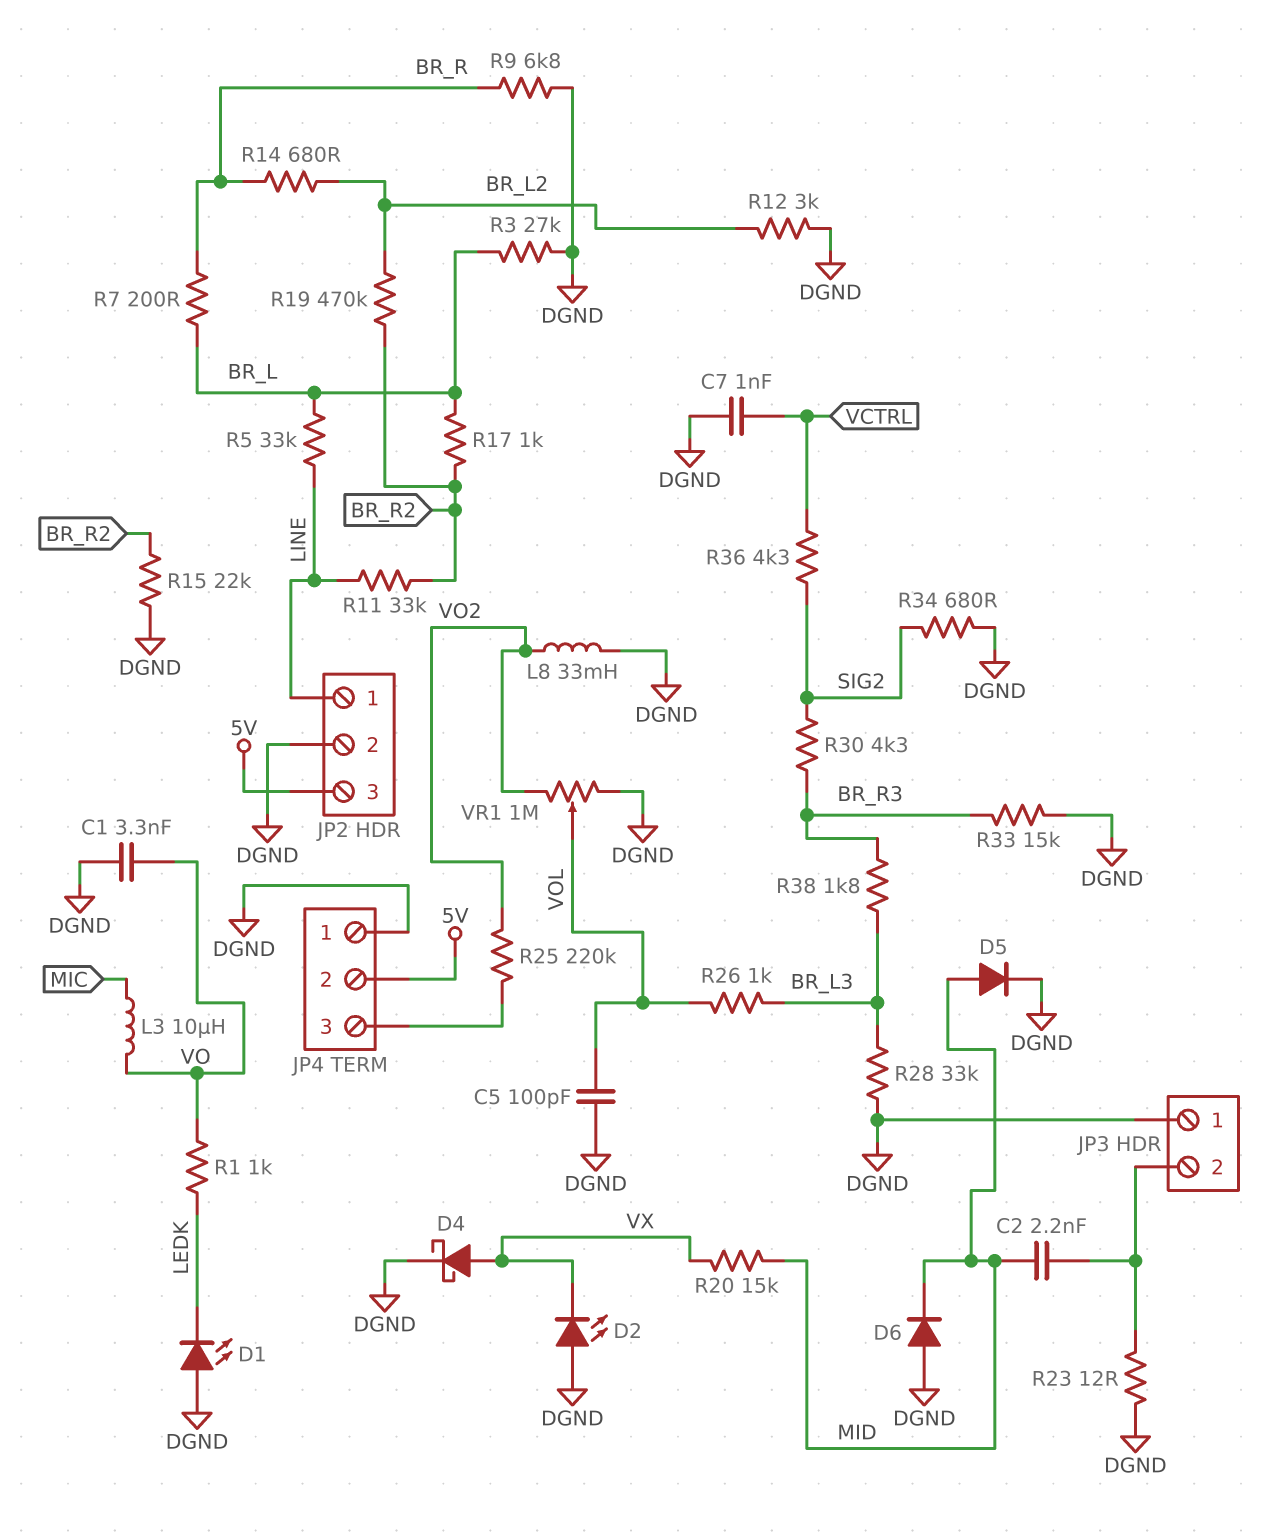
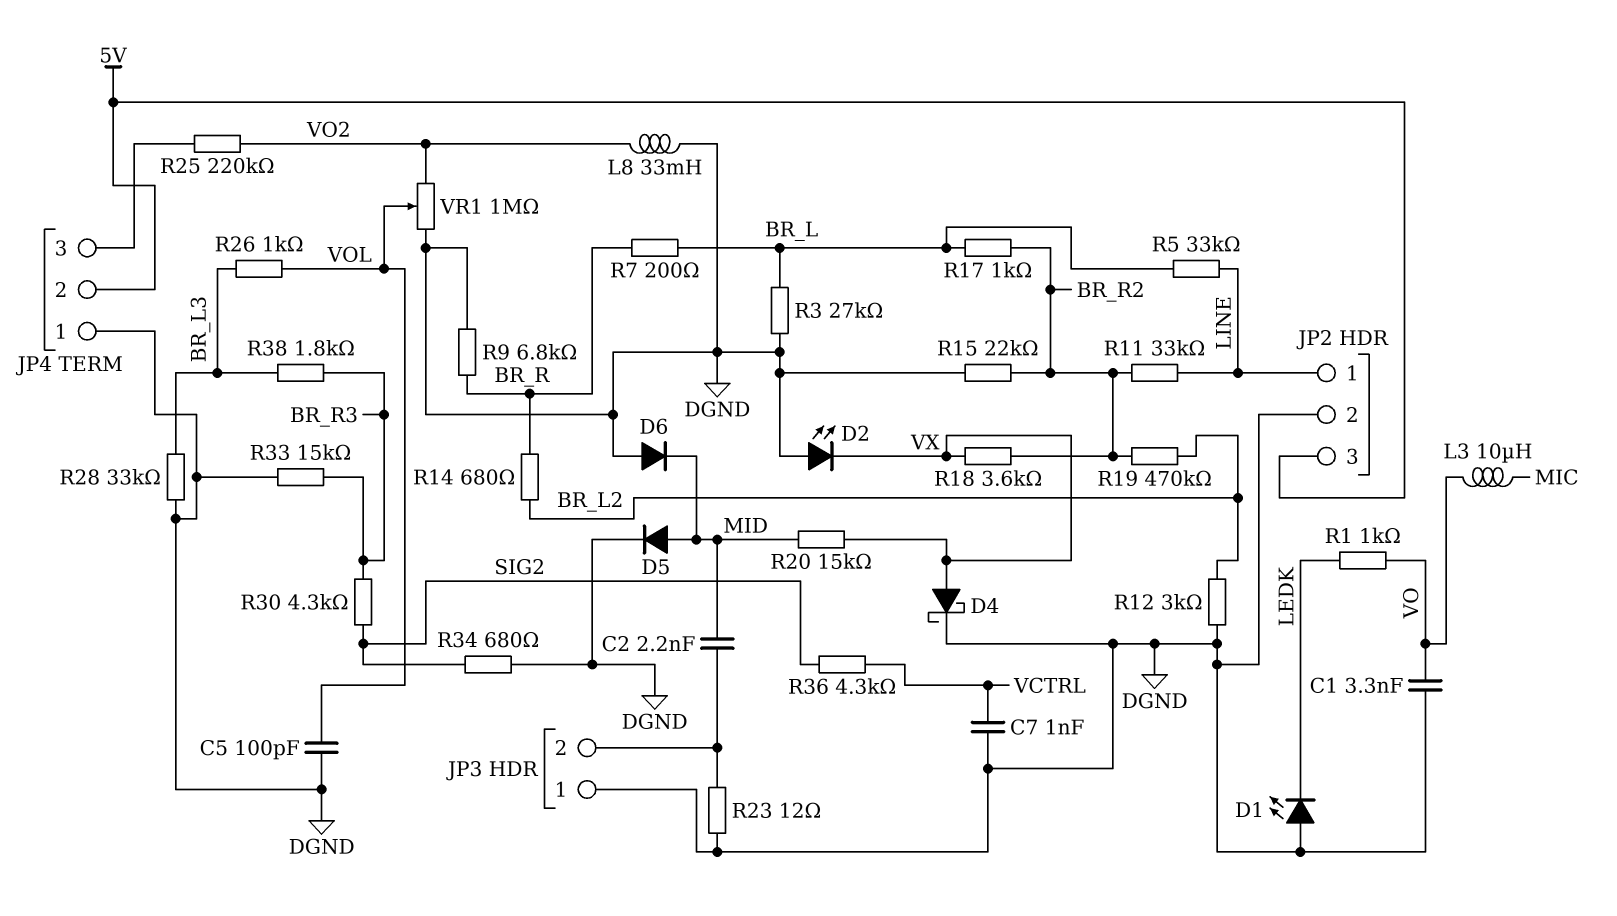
R18: none -> 3.6k (BR_R2, VX)

